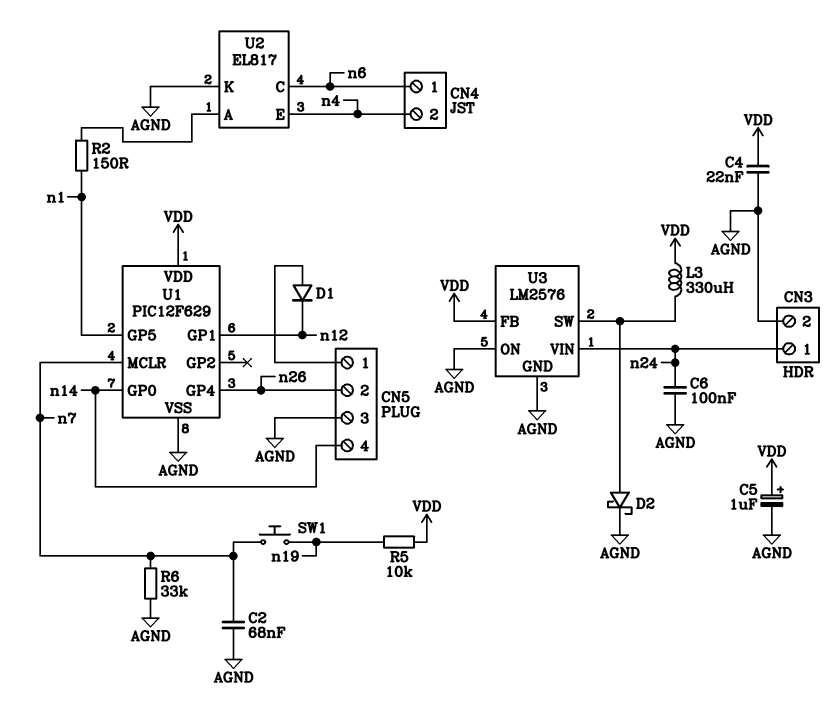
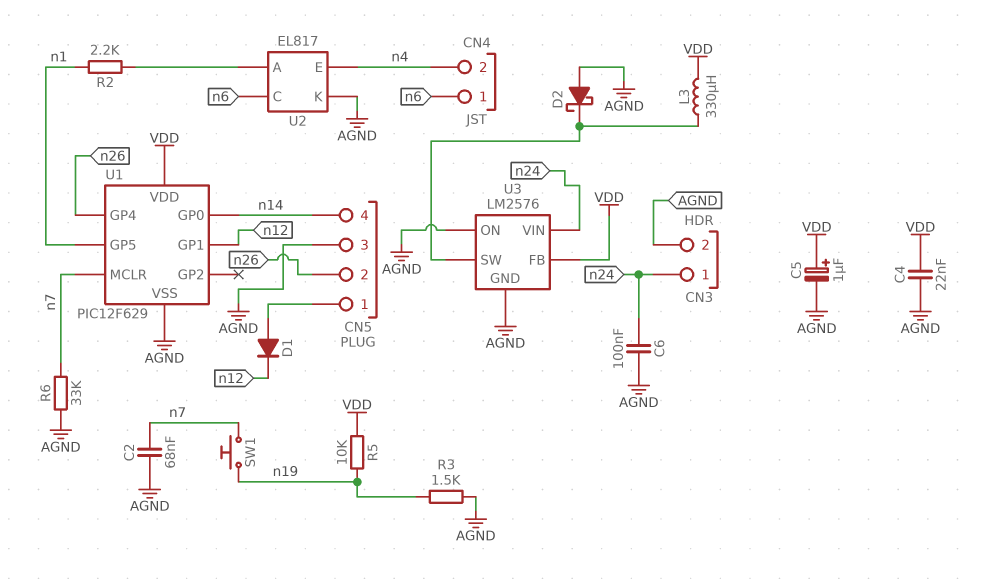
D2: schottky (A U3/SW, K AGND) -> schottky (A AGND, K U3/SW)
R2: 150 (U2/A, n1) -> 2.2k (U2/A, n1)
R3: none -> 1.5k (AGND, n19)

